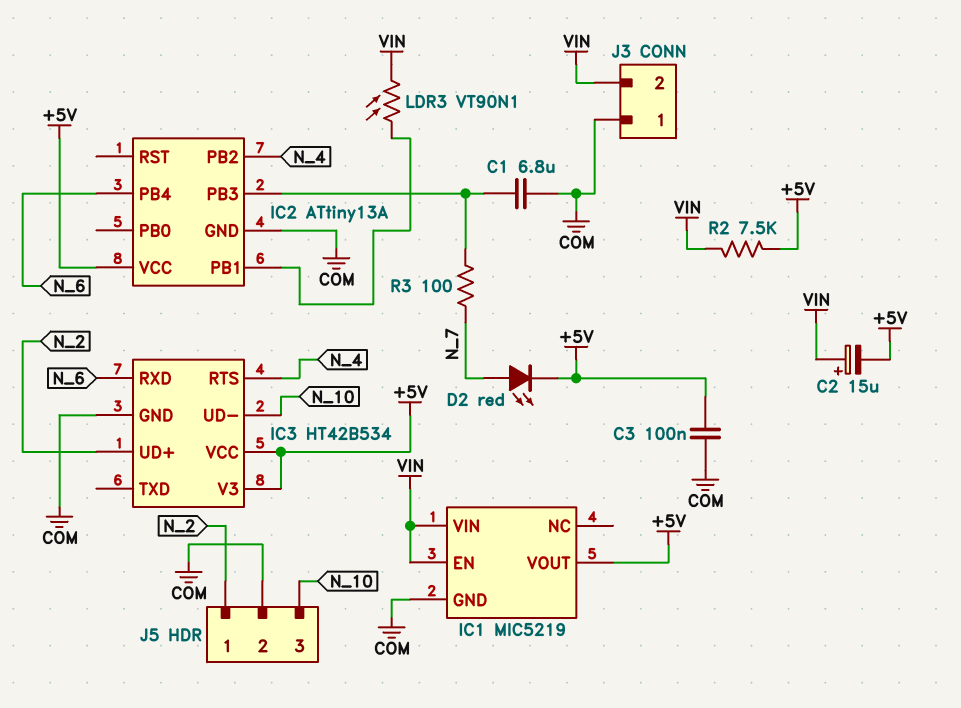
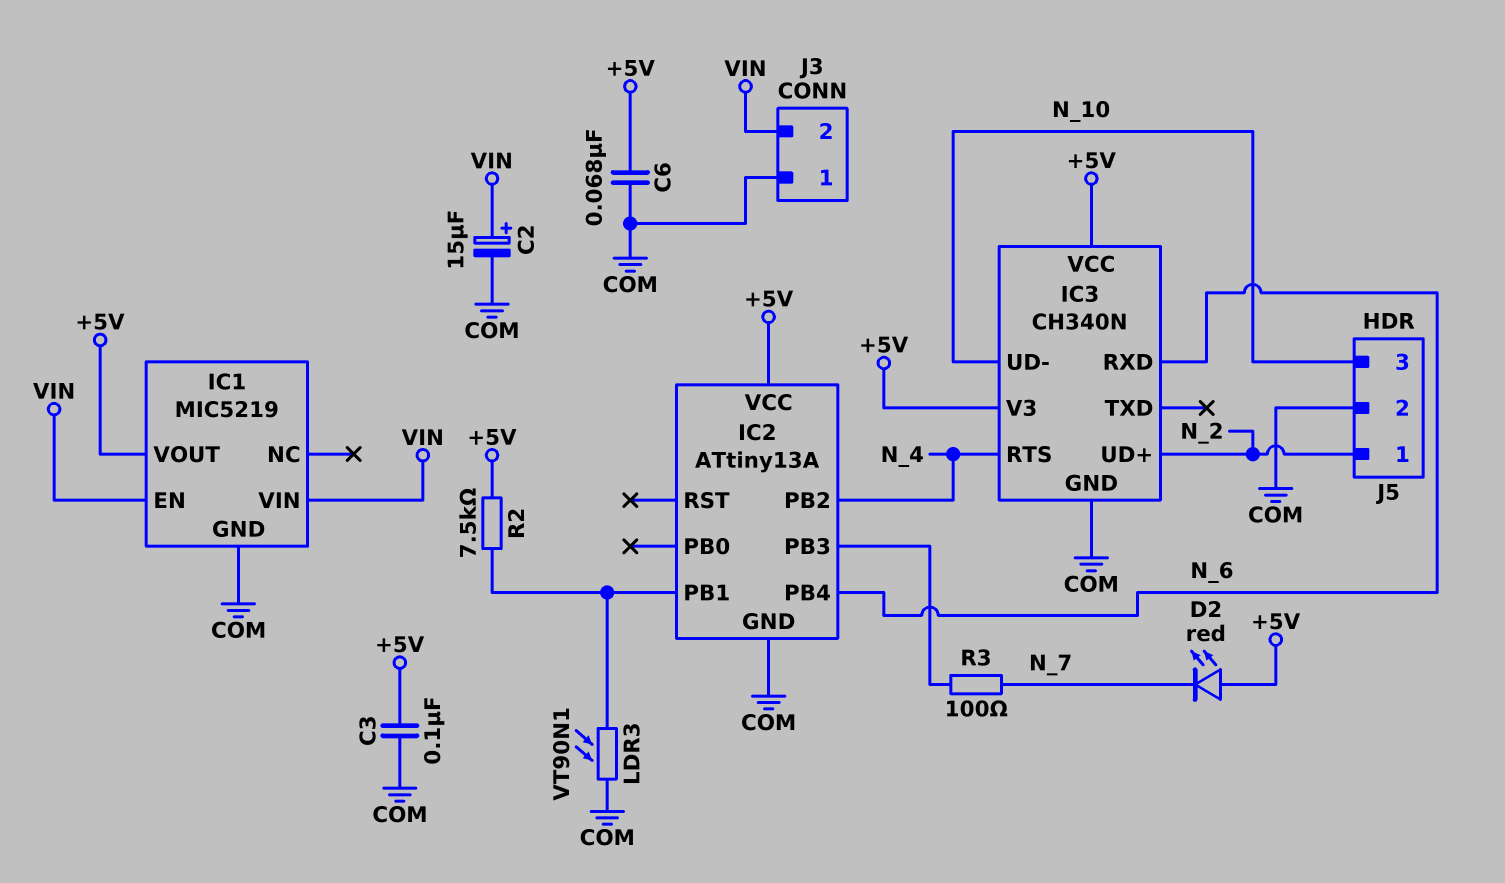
C1: 6.8uF (COM, IC2/PB3) -> none
C2: 15uF (plus VIN, minus +5V) -> 15uF (plus VIN, minus COM)
C6: none -> 68nF (+5V, COM)
D2: LED red (A N_7, K +5V) -> LED red (A +5V, K N_7)
IC3: HT42B534 -> CH340N
LDR3: VT90N1 (IC2/PB1, VIN) -> VT90N1 (COM, IC2/PB1)
R2: 7.5k (+5V, VIN) -> 7.5k (+5V, IC2/PB1)

